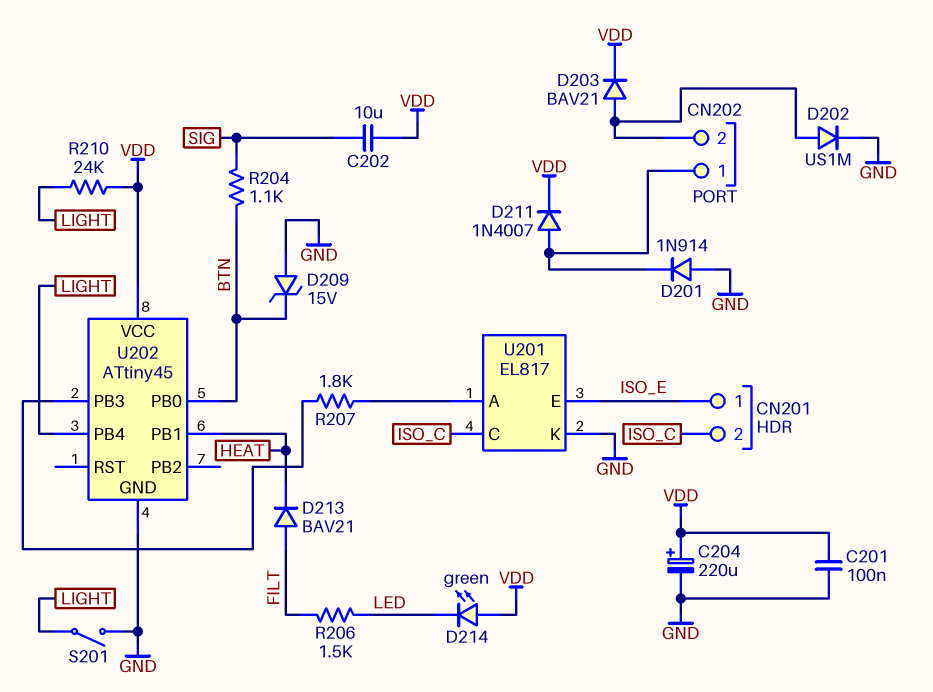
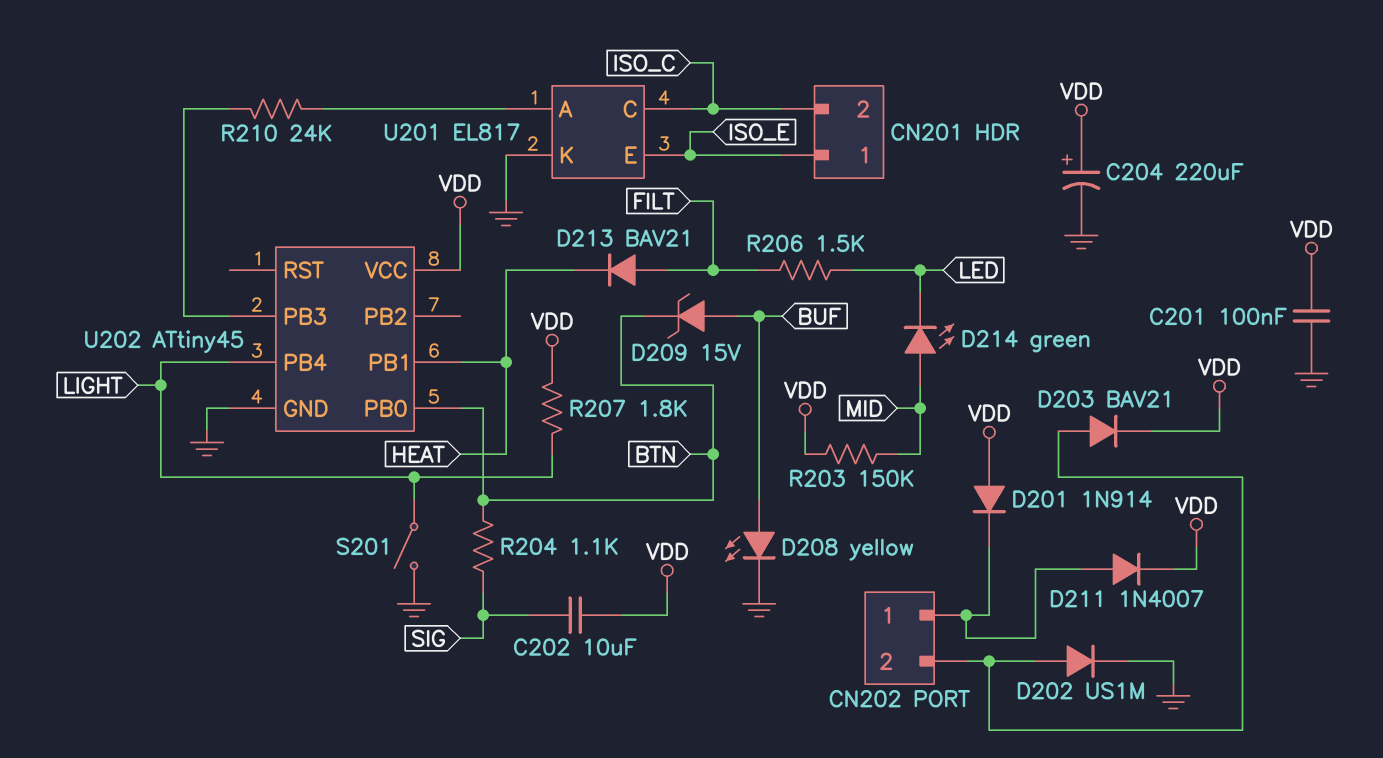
D201: diode 1N914 (A GND, K CN202/1) -> diode 1N914 (A VDD, K CN202/1)
D208: none -> LED yellow (A BUF, K GND)
D209: zener 15V (A GND, K BTN) -> zener 15V (A BUF, K BTN)
D214: LED green (A VDD, K LED) -> LED green (A MID, K LED)
R203: none -> 150k (MID, VDD)
R207: 1.8k (U201/A, U202/PB3) -> 1.8k (LIGHT, VDD)
R210: 24k (LIGHT, VDD) -> 24k (U201/A, U202/PB3)

